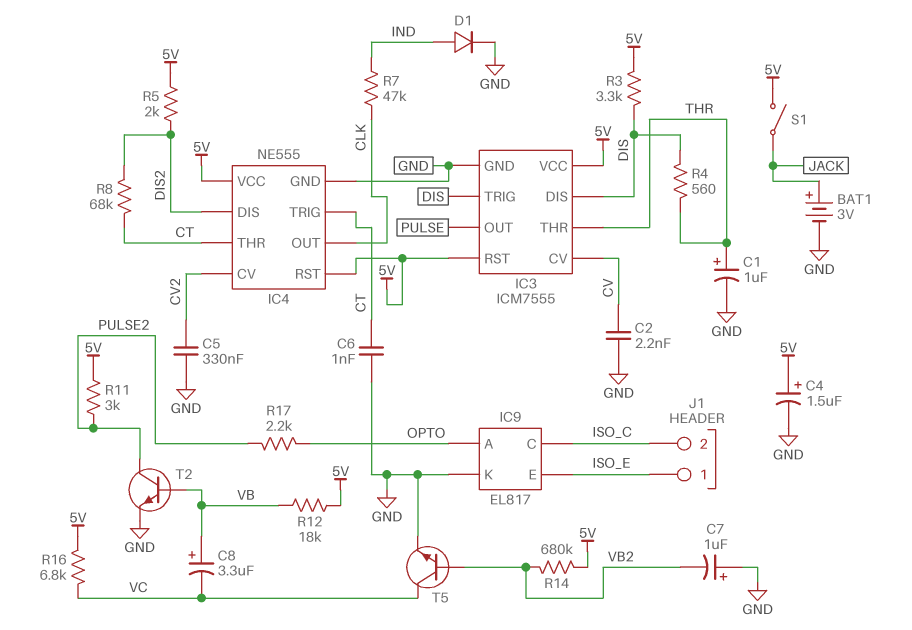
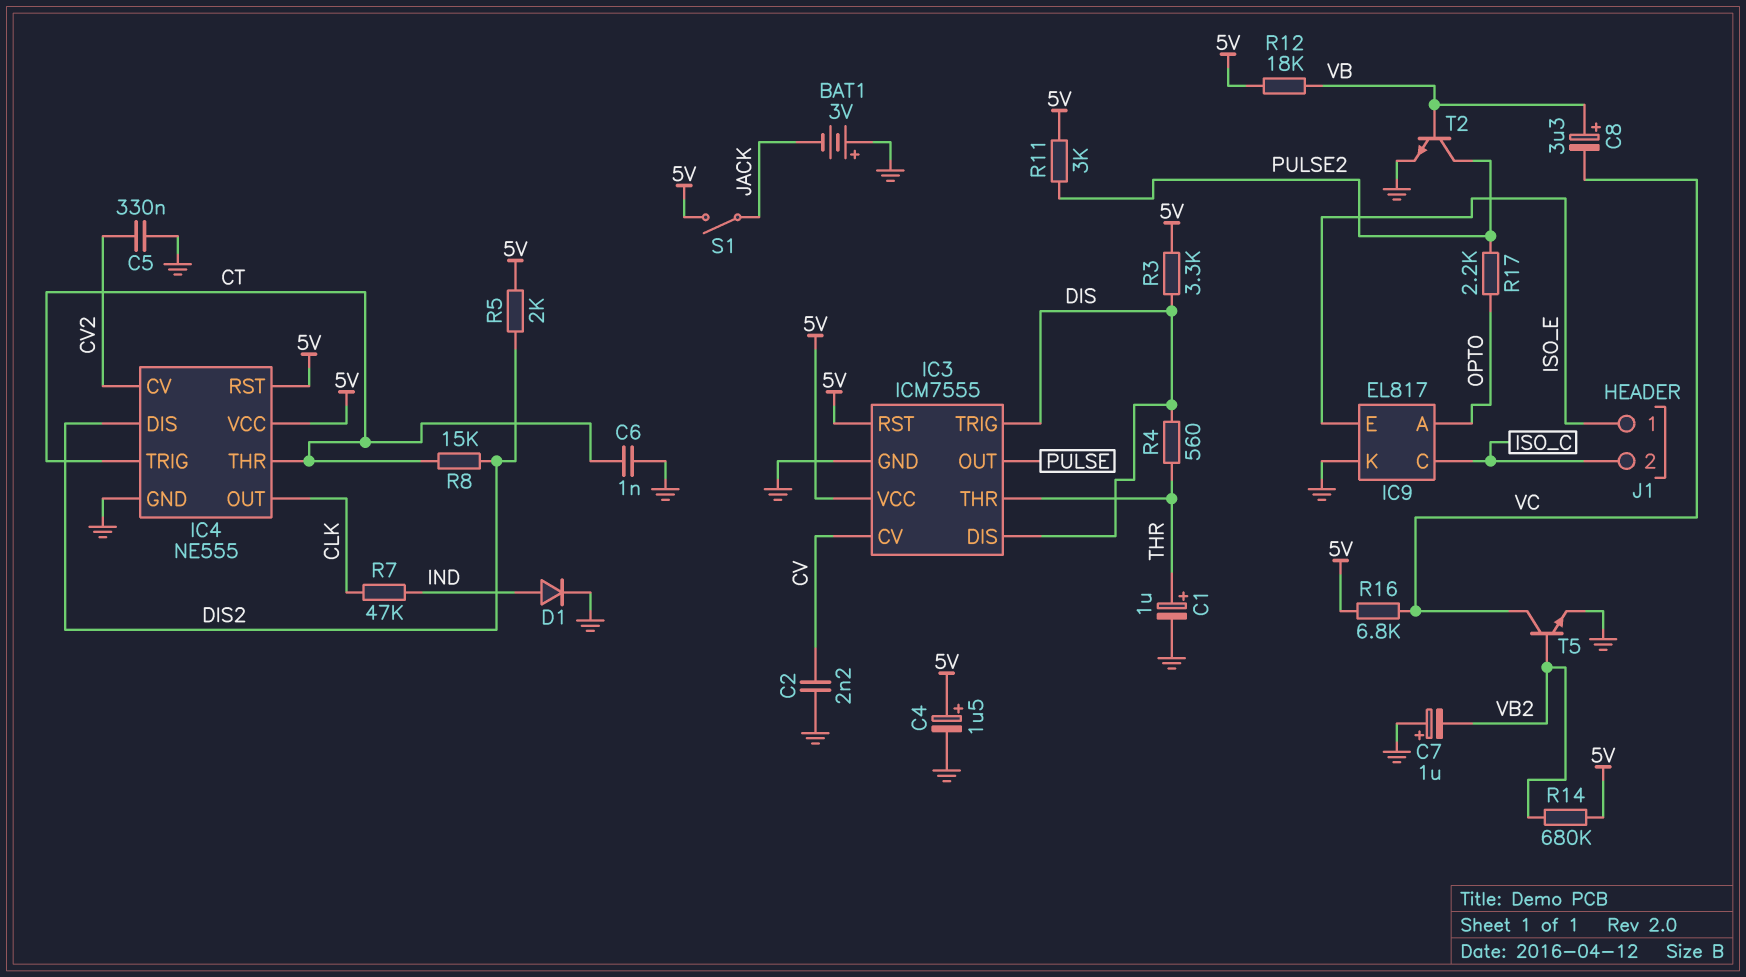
BAT1: 3V (plus JACK, minus GND) -> 3V (plus GND, minus JACK)
R8: 68k (CT, DIS2) -> 15k (CT, DIS2)

